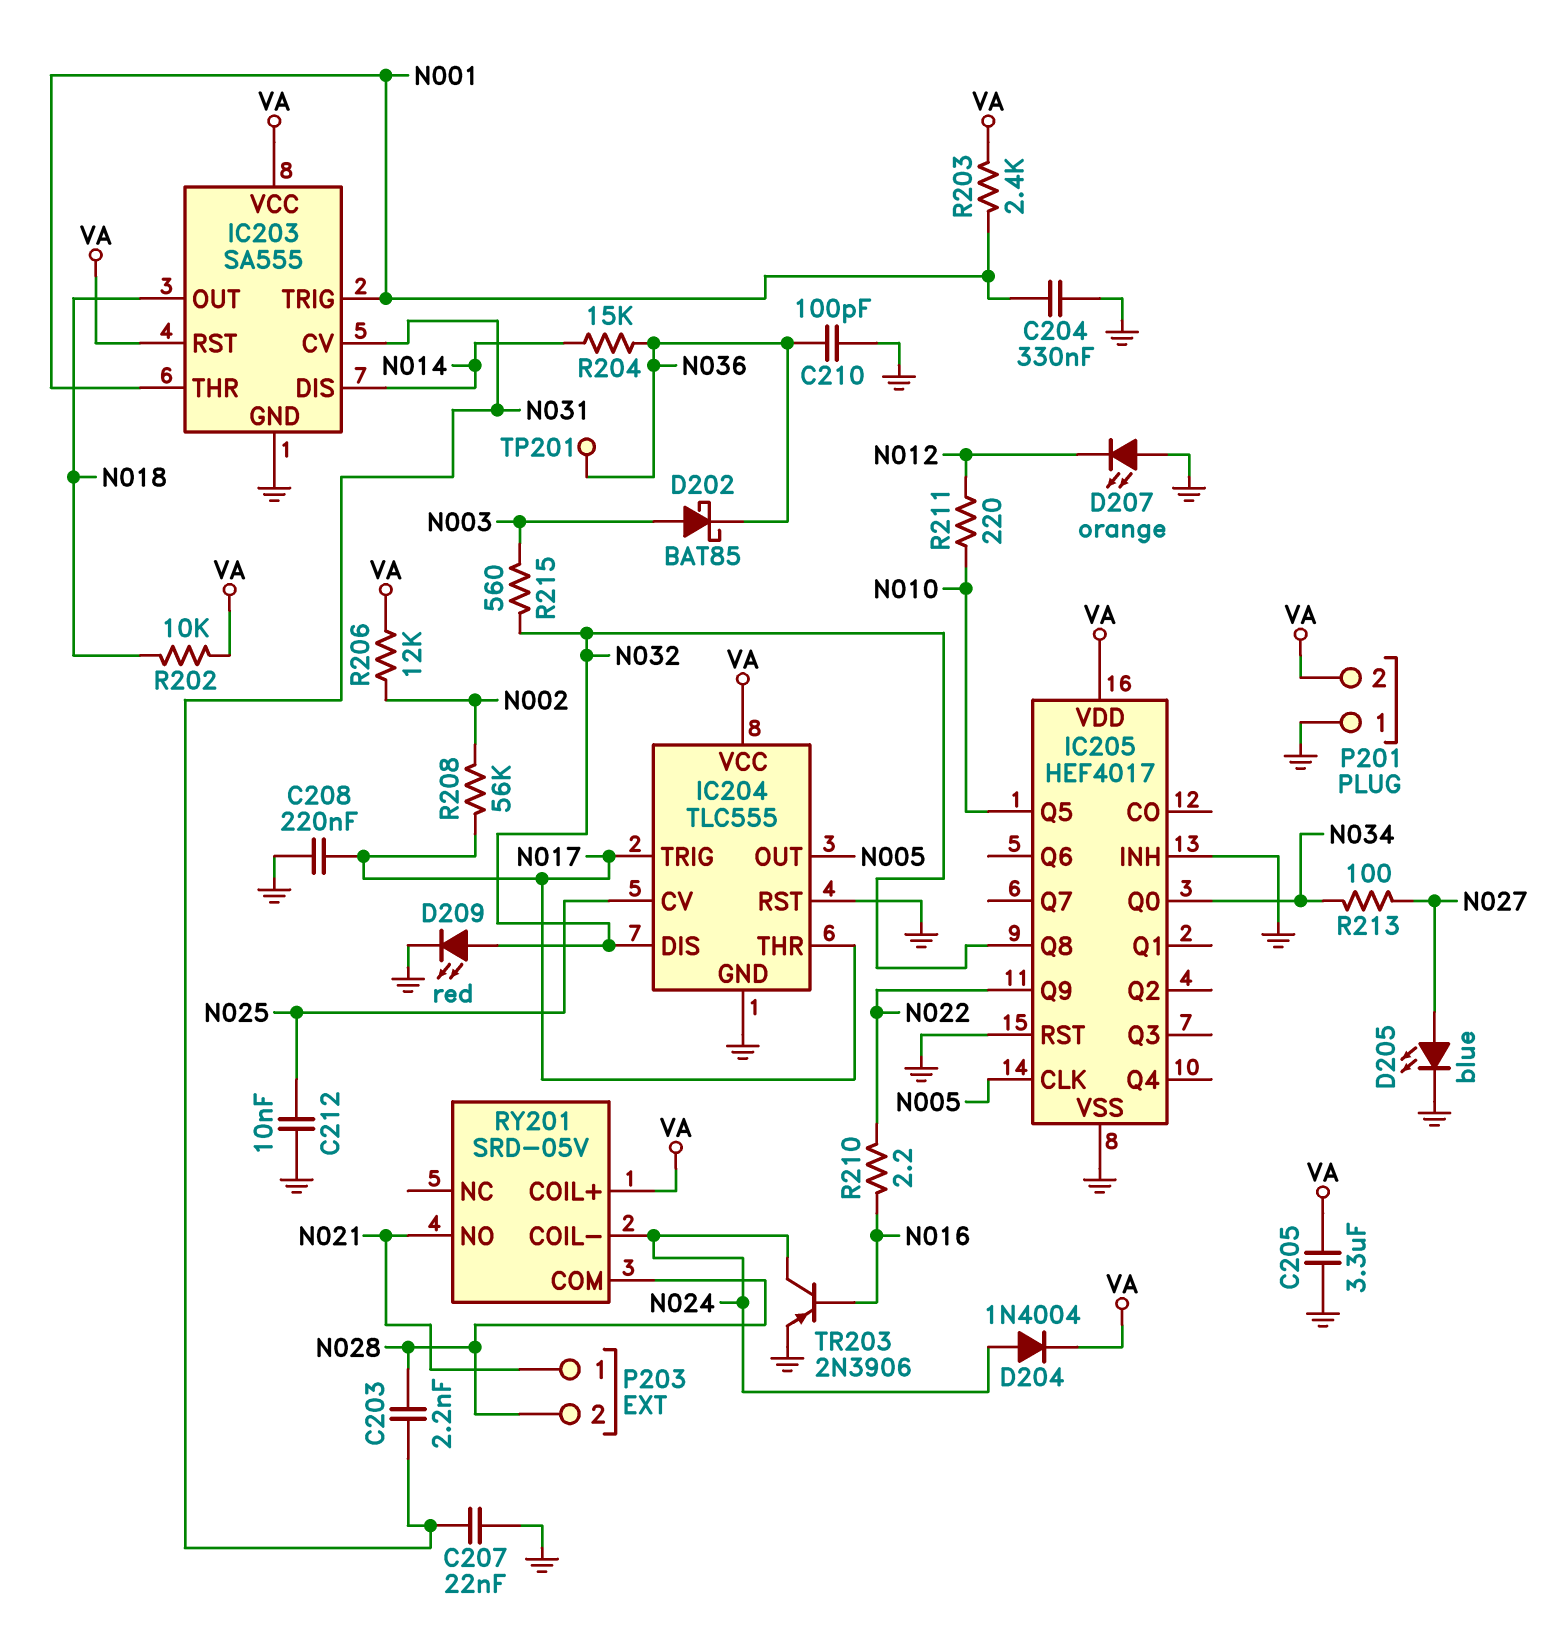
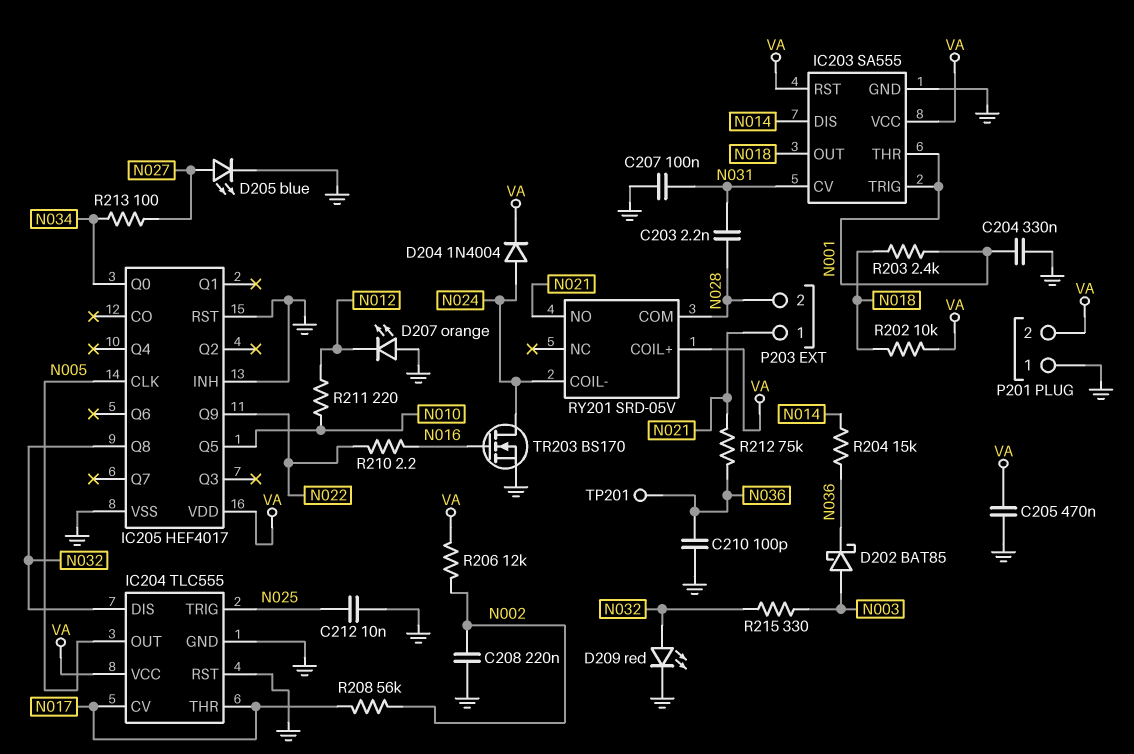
C205: 3.3uF (GND, VA) -> 470nF (GND, VA)
C207: 22nF (GND, N031) -> 100nF (GND, N031)
C208: 220nF (GND, N017) -> 220nF (GND, N002)
IC204 pin CV: N025 -> N017
IC204 pin TRIG: N017 -> N025
R203: 2.4k (N001, VA) -> 2.4k (N001, N018)
R212: none -> 75k (N021, N036)
R215: 560 (N003, N032) -> 330 (N003, N032)
TR203: PNP 2N3906 (B N016, C N024, E GND) -> NMOS BS170 (G N016, D N024, S GND)

